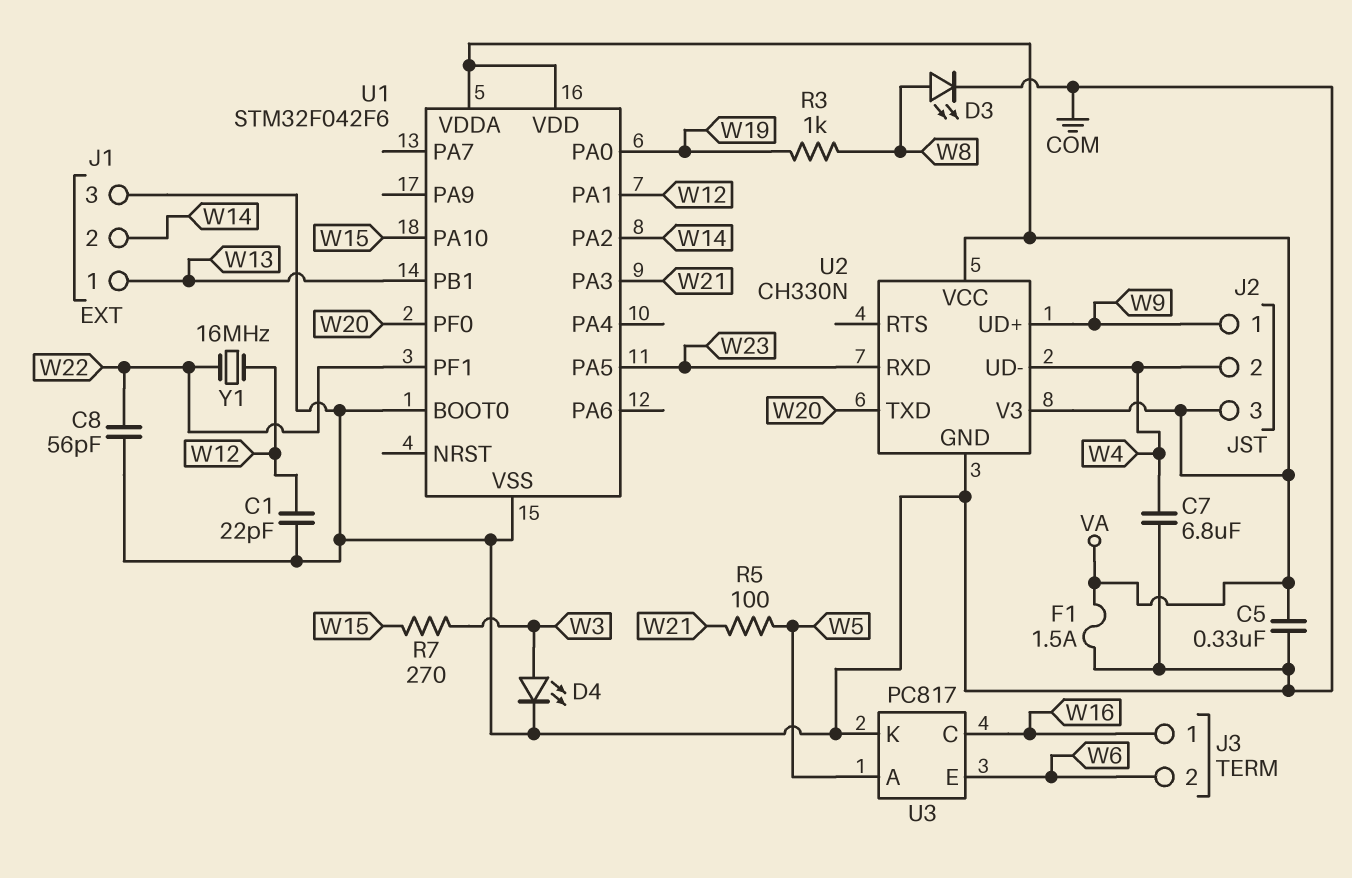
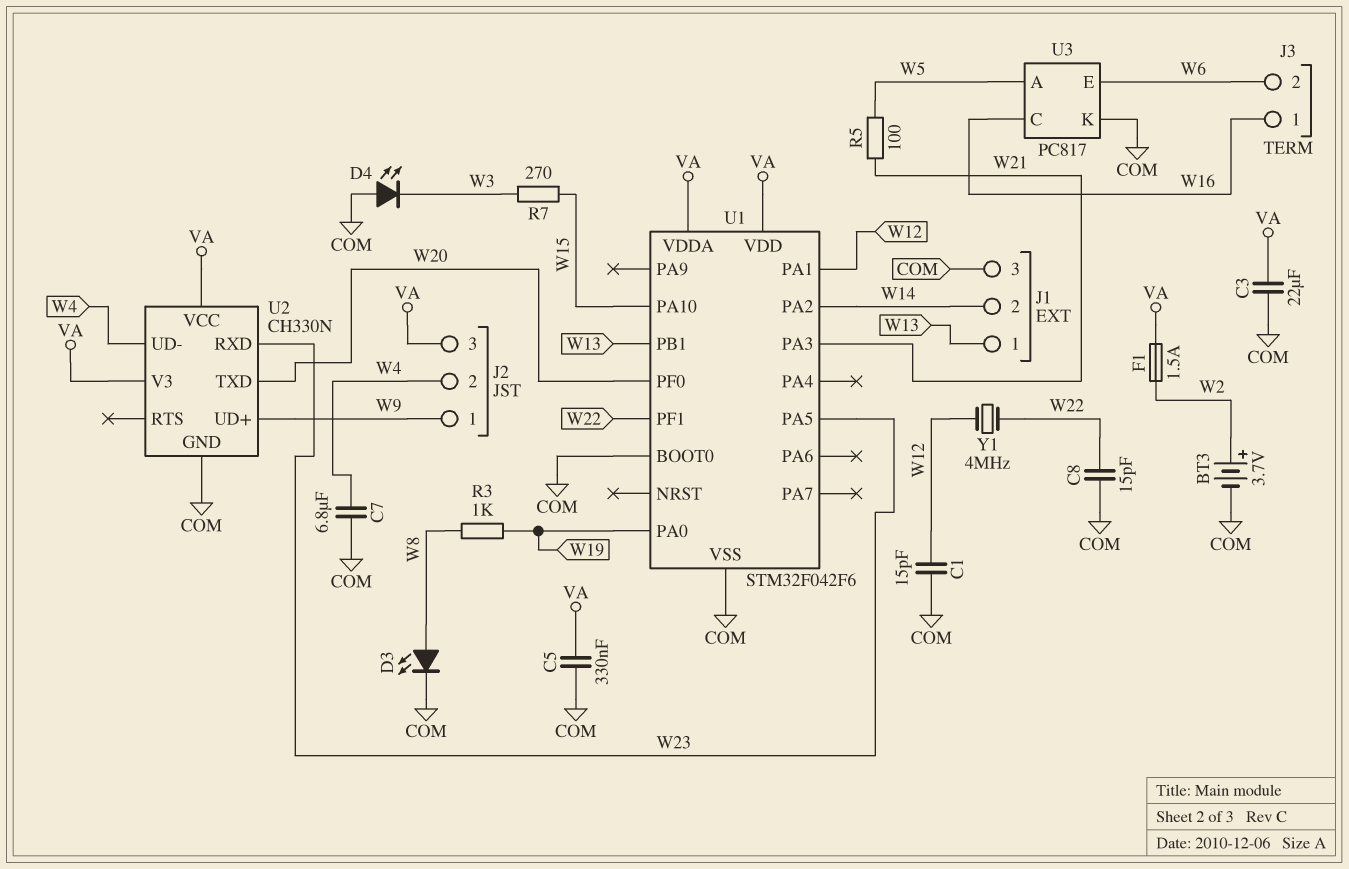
BT3: none -> 3.7V (plus W2, minus COM)
C1: 22pF (COM, W12) -> 15pF (COM, W12)
C3: none -> 22uF (COM, VA)
C8: 56pF (COM, W22) -> 15pF (COM, W22)
D4: LED (A W3, K COM) -> LED (A COM, K W3)
F1: 1.5A (COM, VA) -> 1.5A (VA, W2)
Y1: 16MHz (W12, W22) -> 4MHz (W12, W22)

